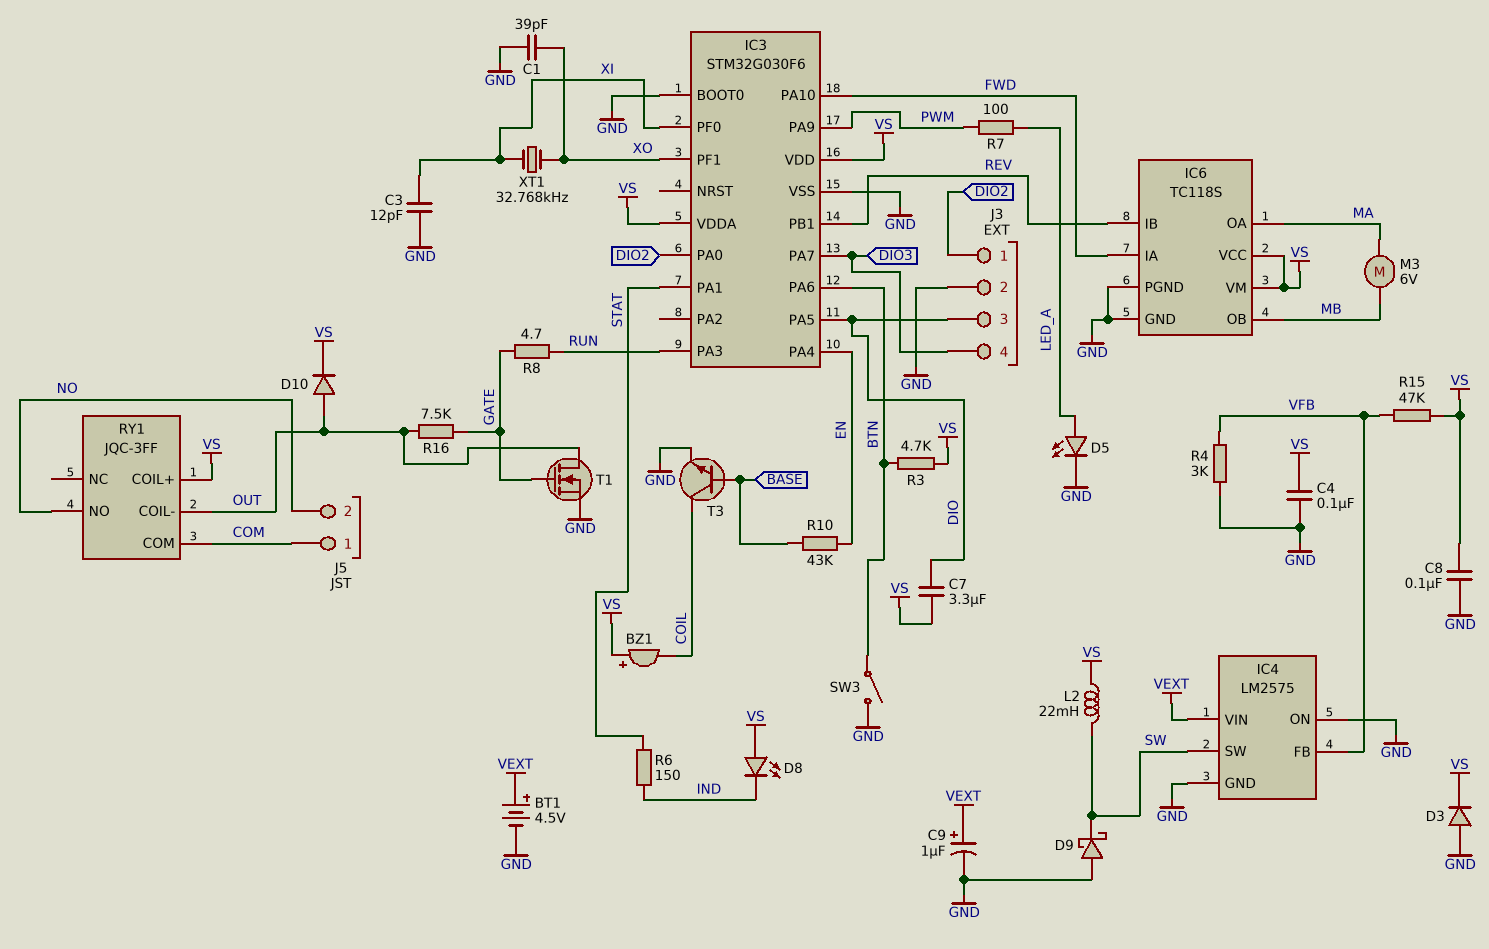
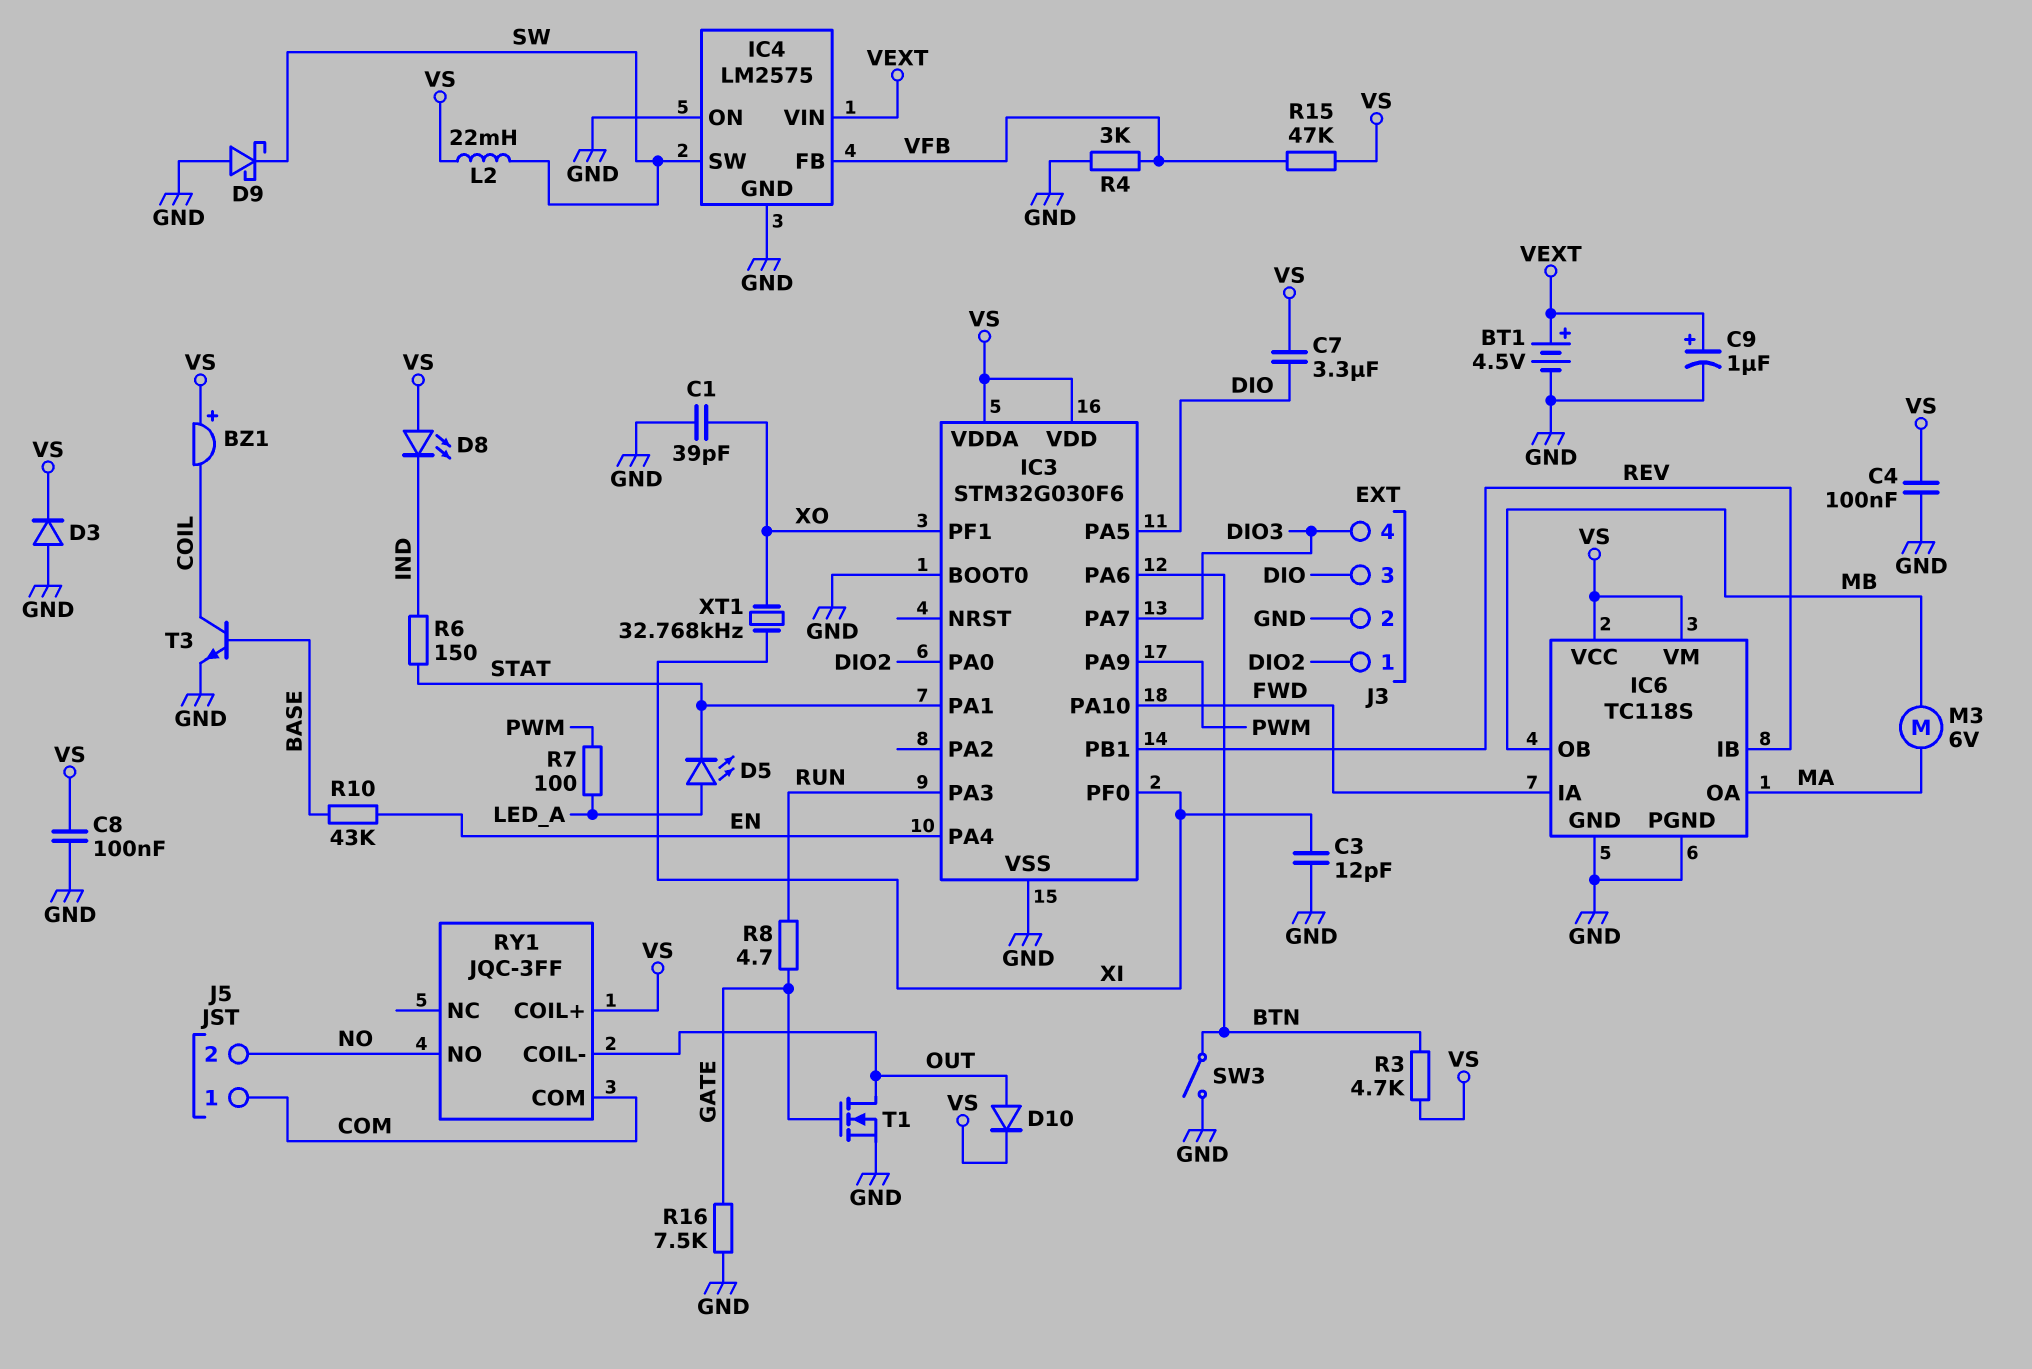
D5: LED (A LED_A, K GND) -> LED (A LED_A, K STAT)
R16: 7.5k (GATE, OUT) -> 7.5k (GATE, GND)

